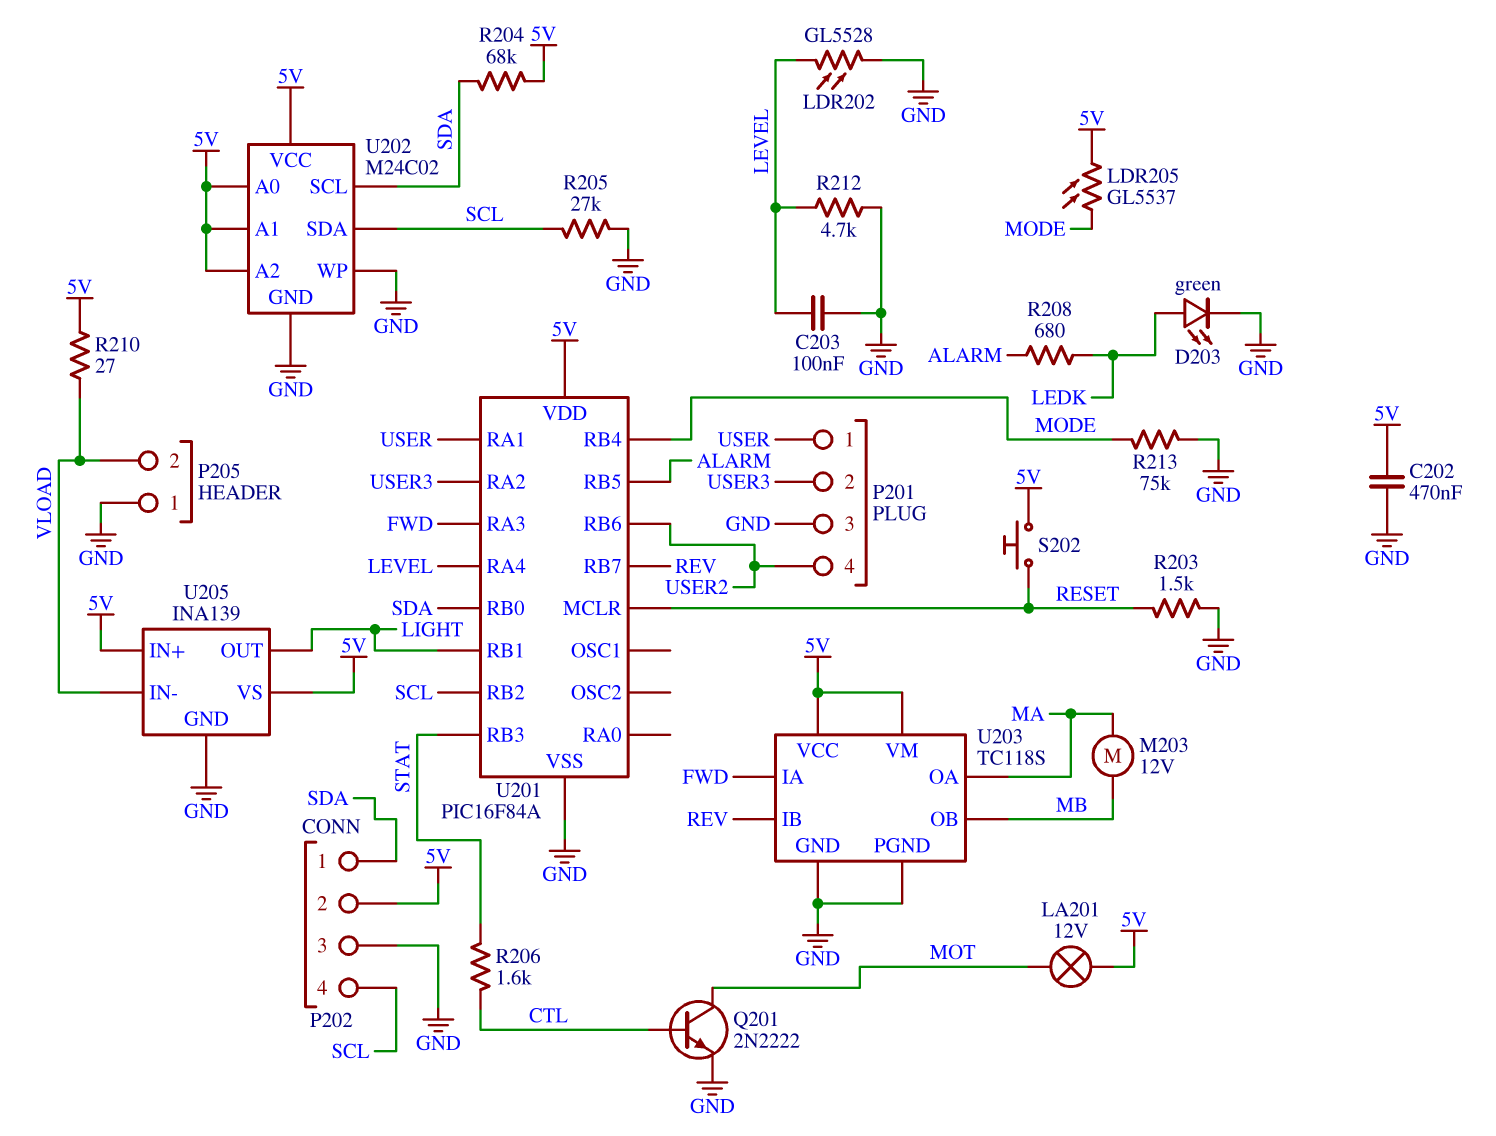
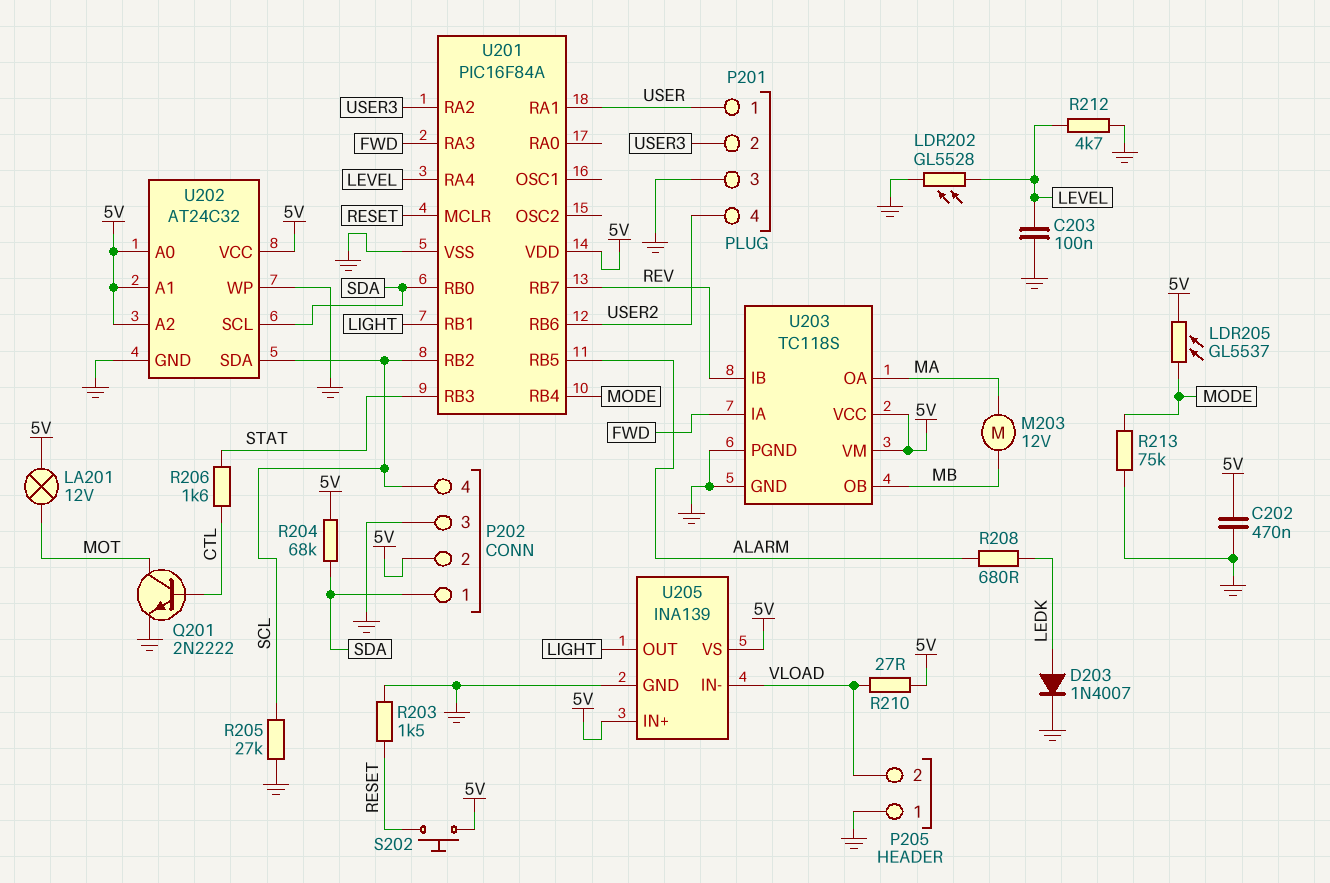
D203: LED green (A LEDK, K GND) -> diode 1N4007 (A LEDK, K GND)
U202: M24C02 -> AT24C32

